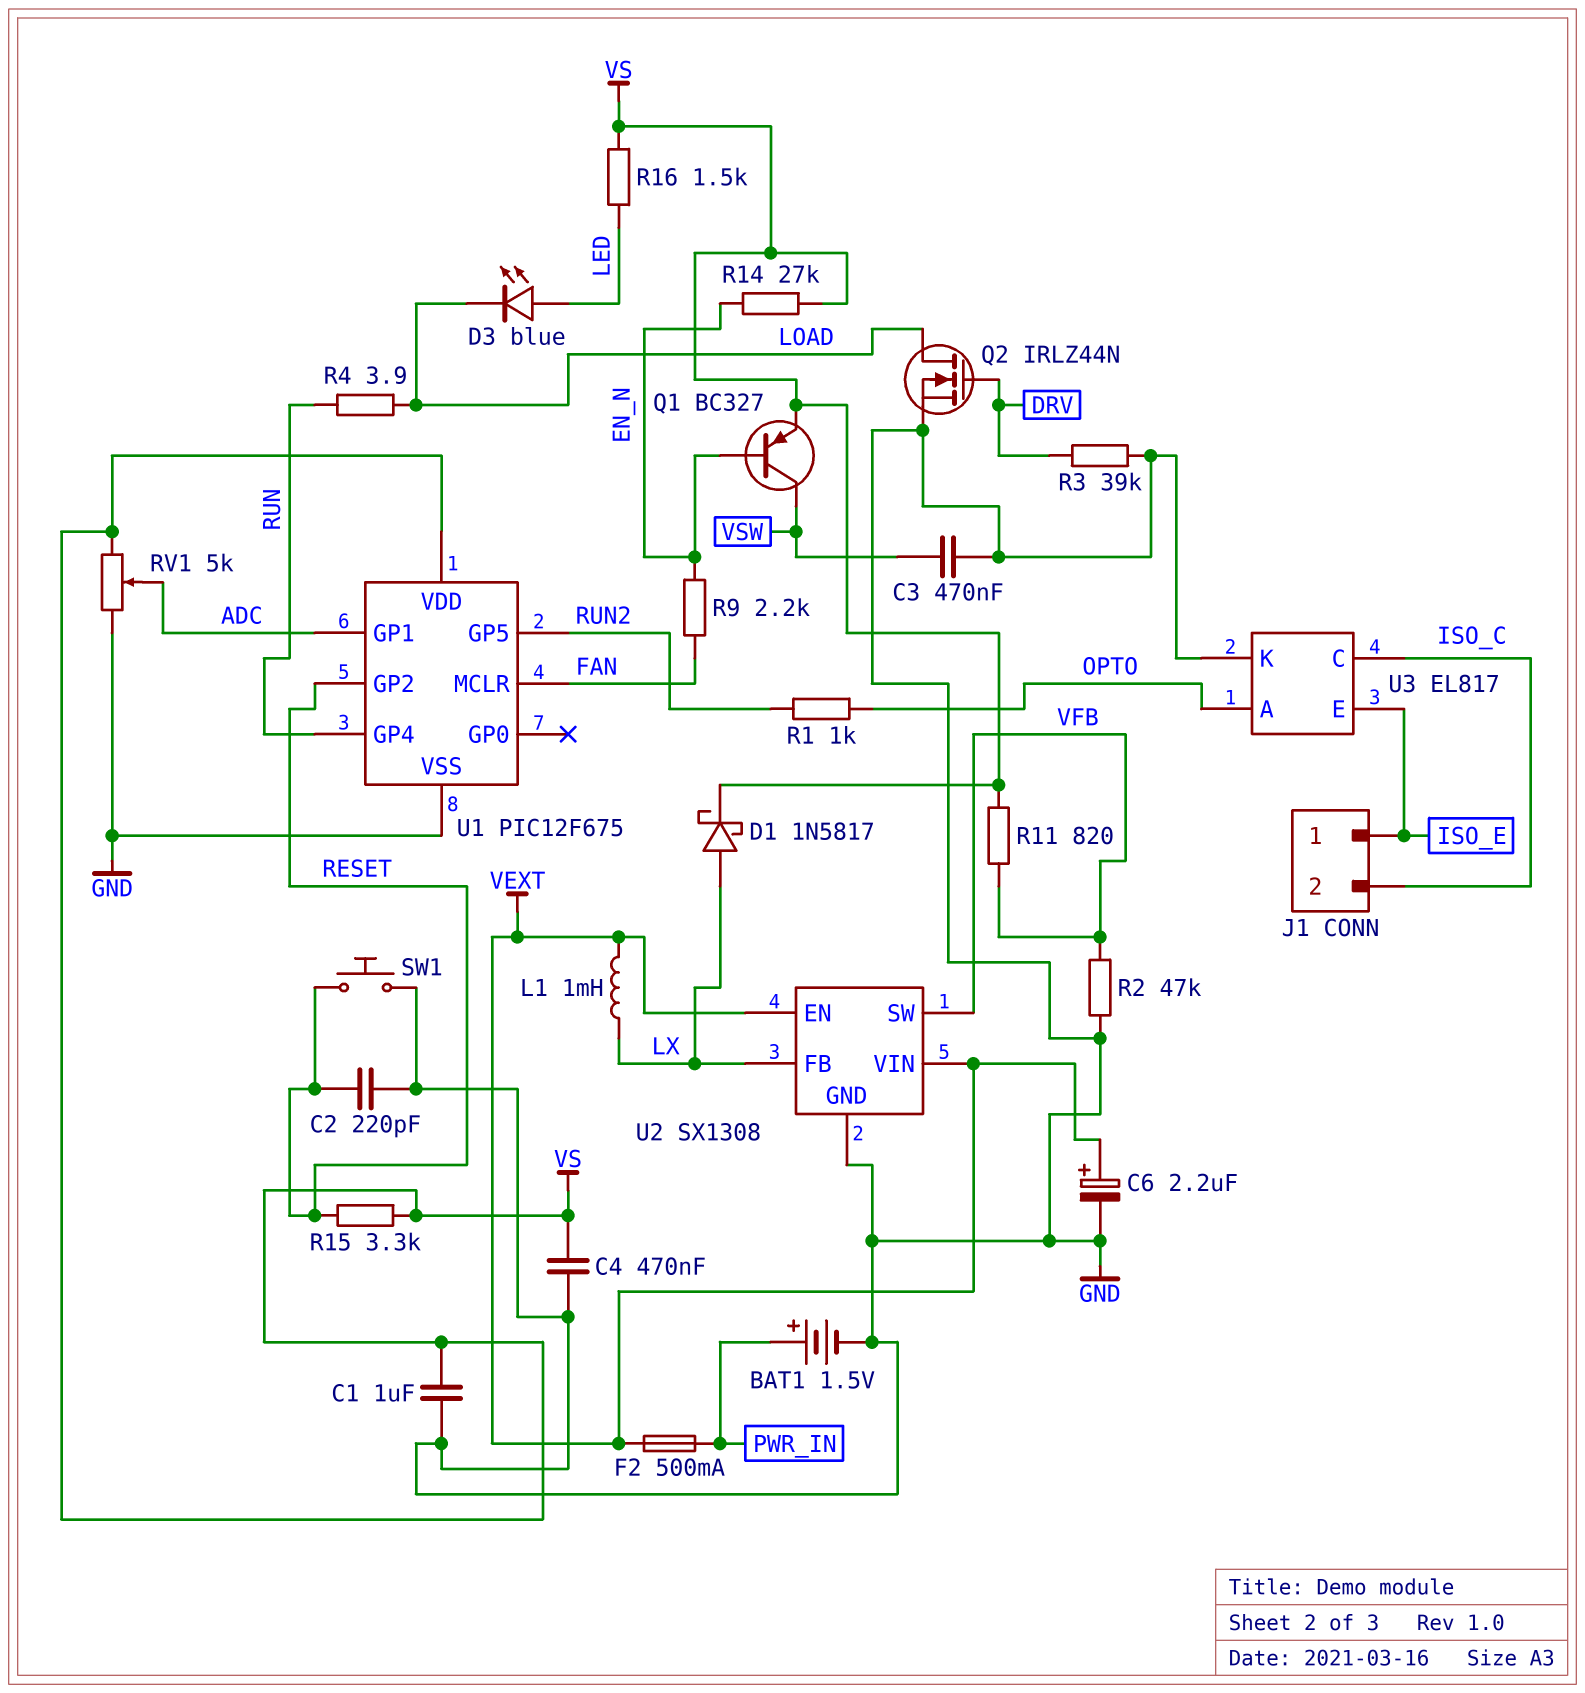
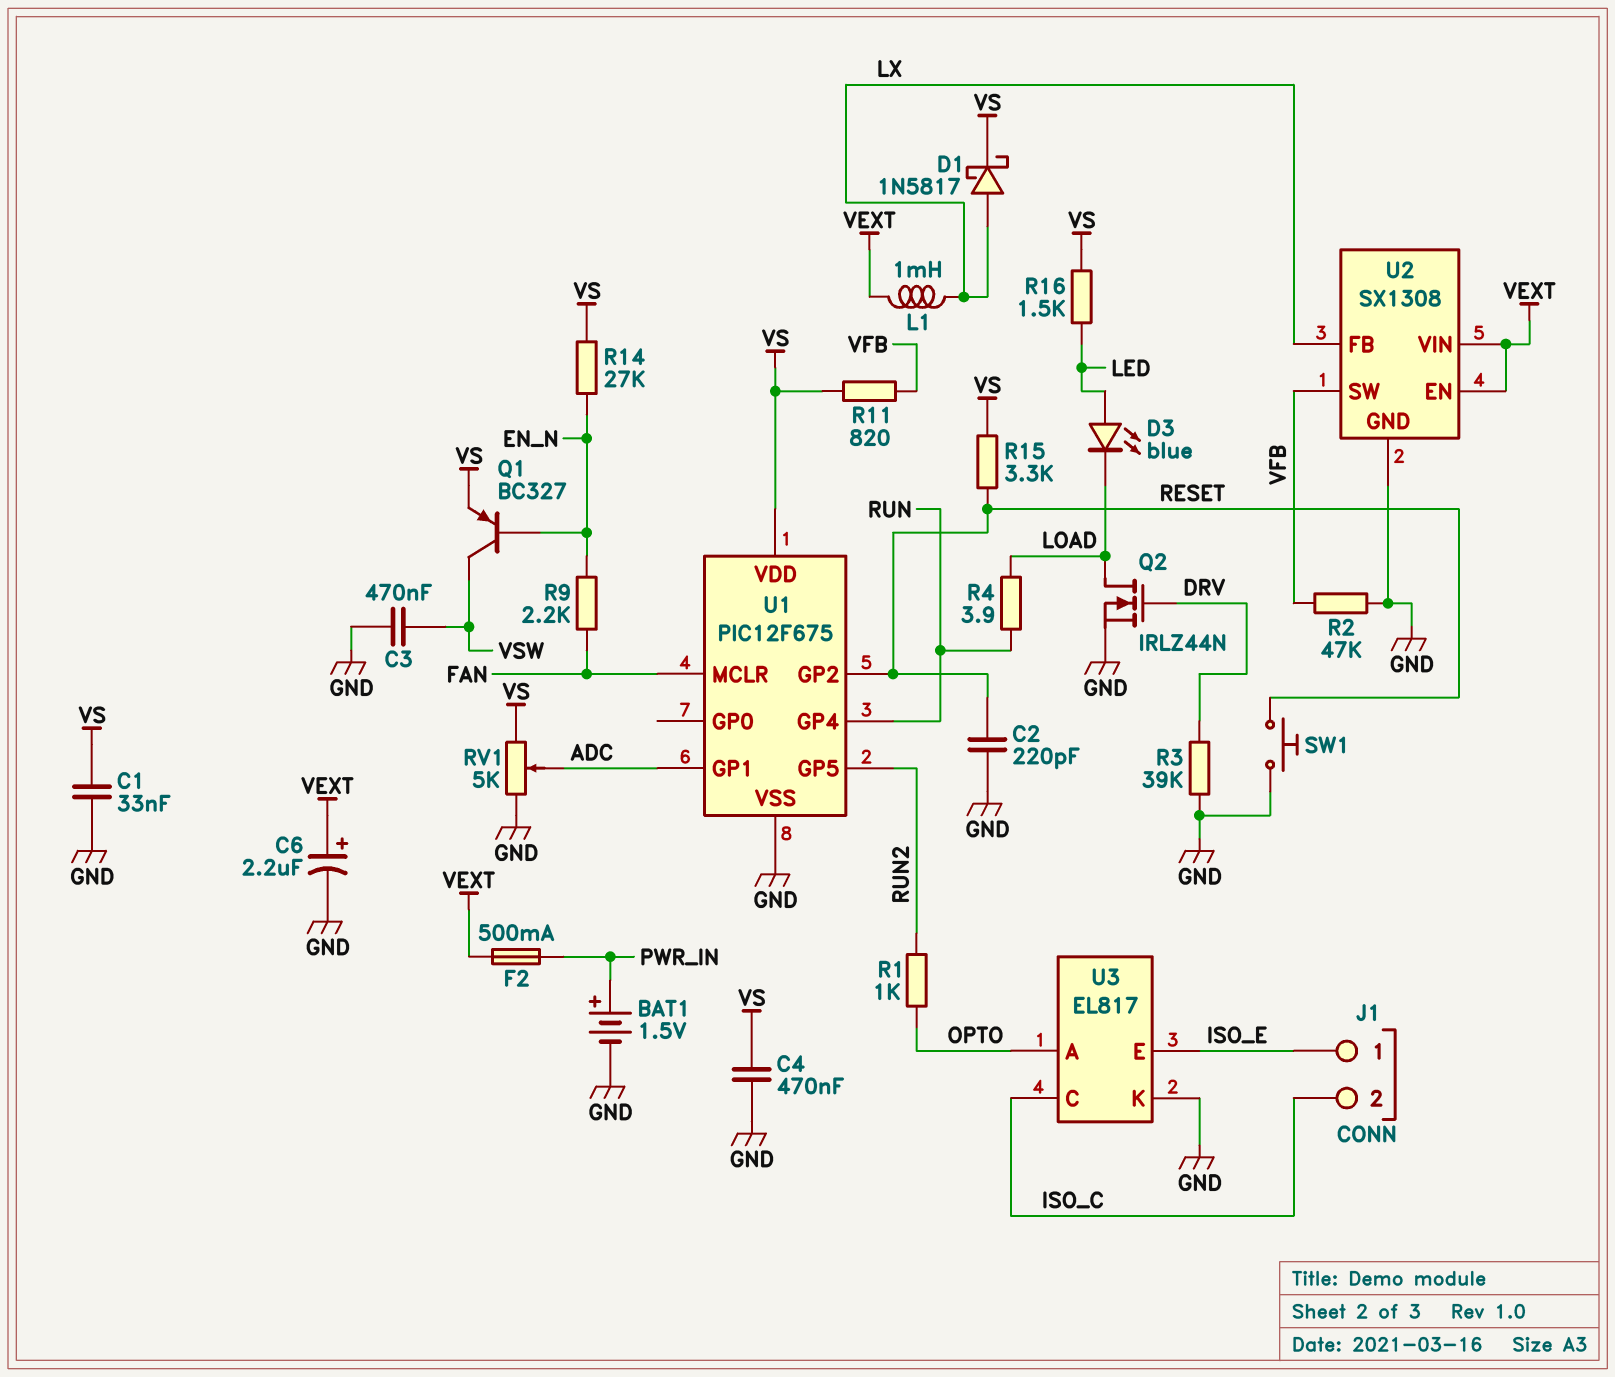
C1: 1uF (GND, VS) -> 33nF (GND, VS)

